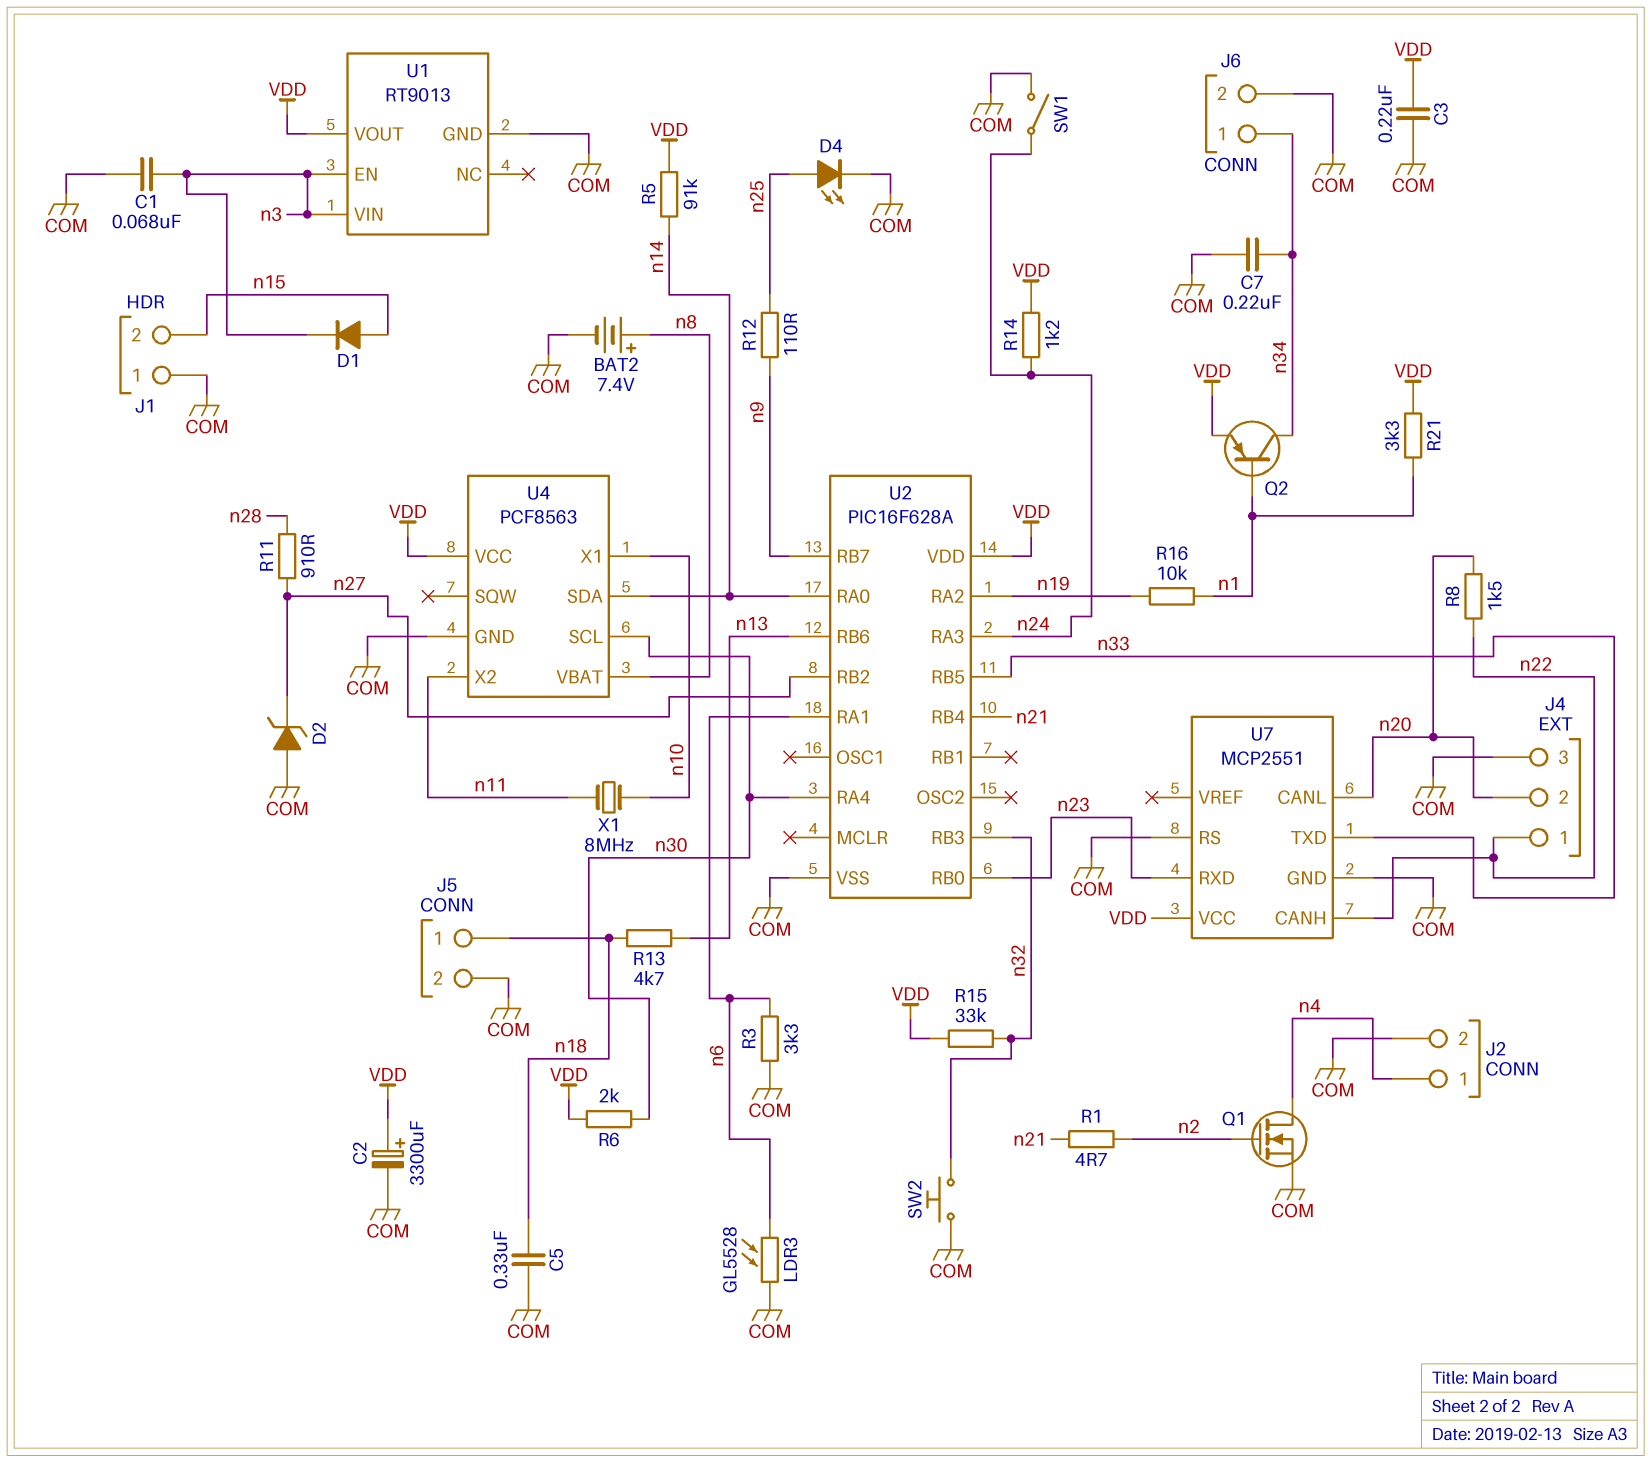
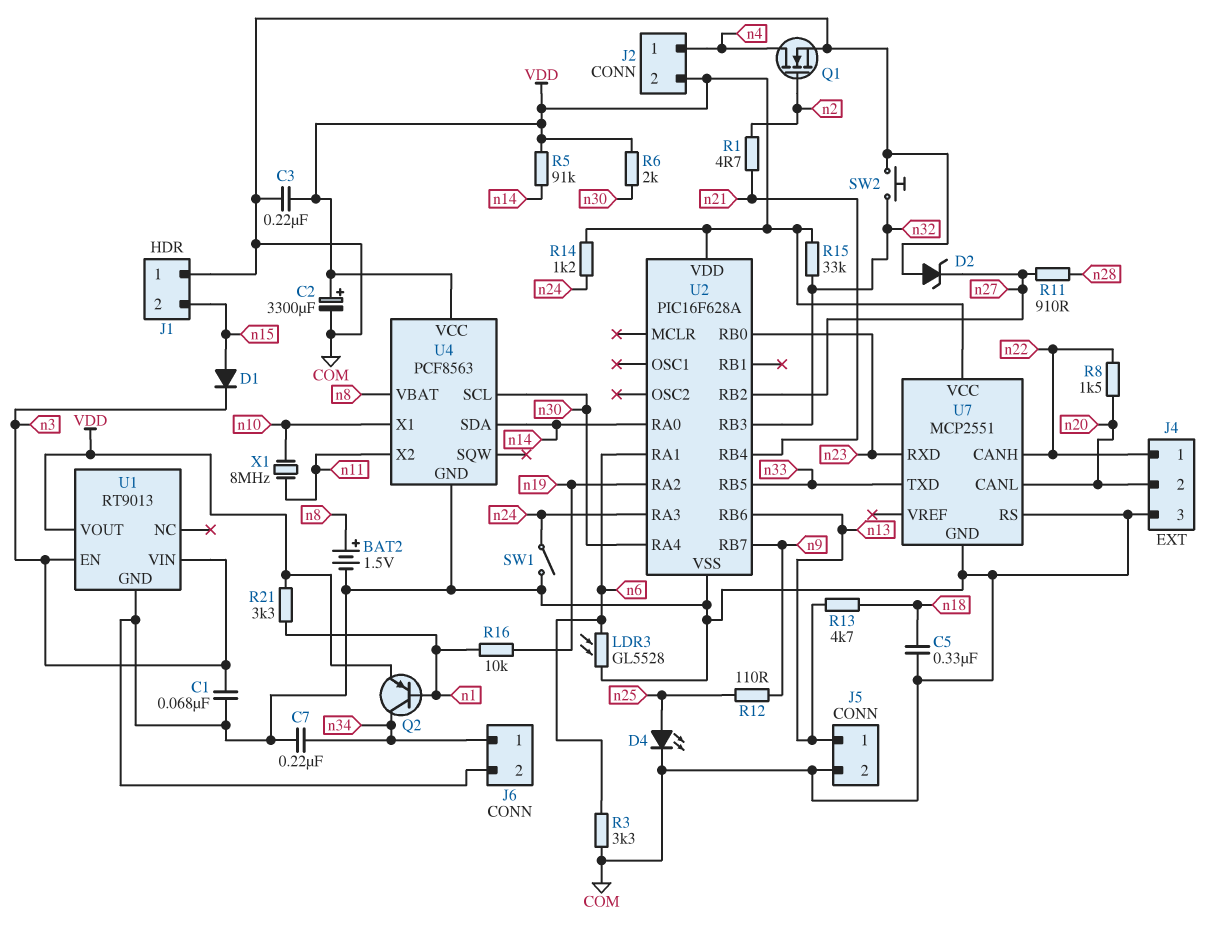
BAT2: 7.4V (plus n8, minus COM) -> 1.5V (plus n8, minus COM)
J2 pin 2: COM -> VDD
J5 pin 1: n18 -> n13

